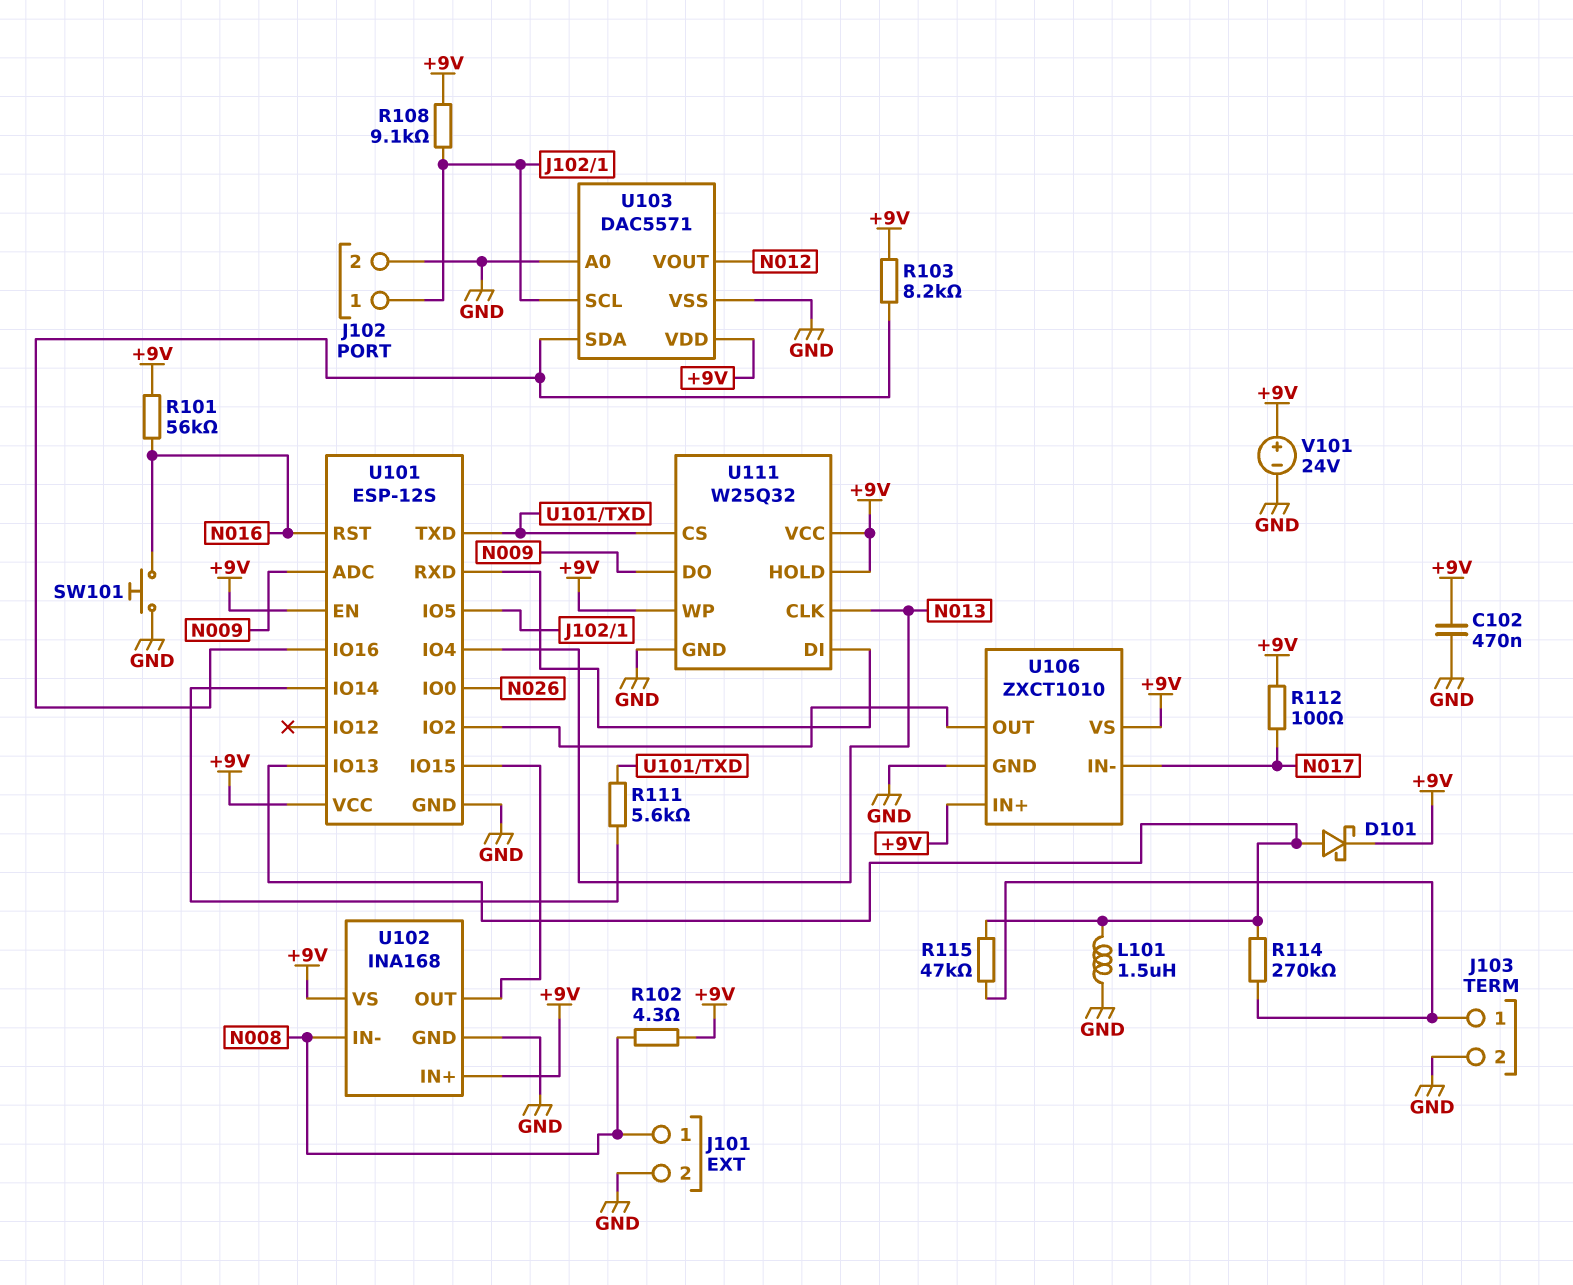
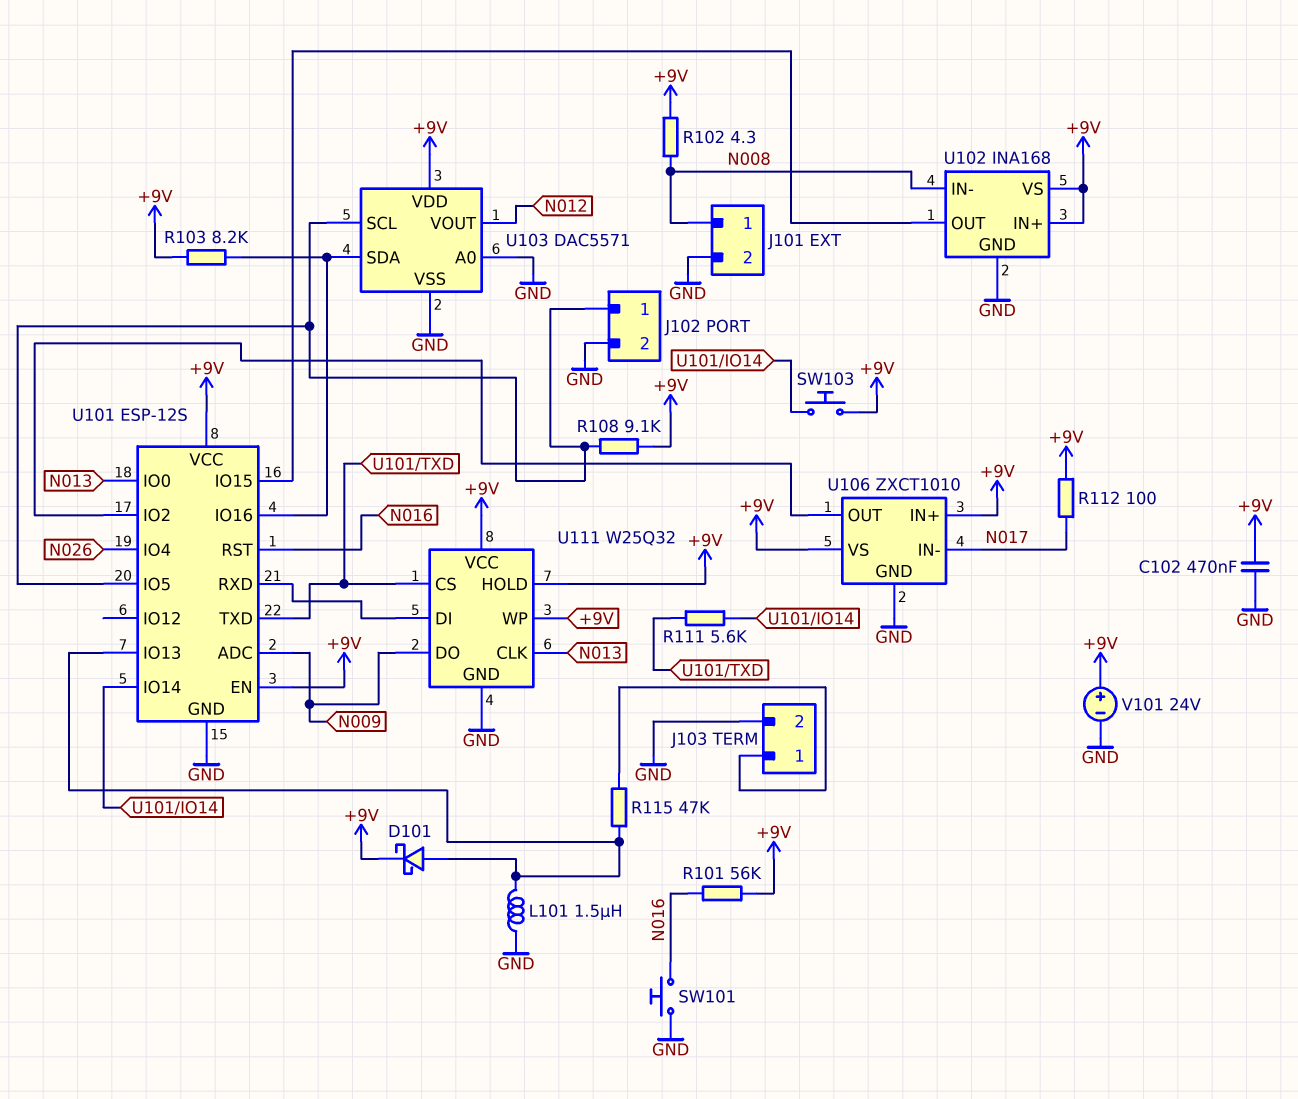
R114: 270k (J103/1, U101/IO13) -> none
SW103: none -> button (+9V, U101/IO14)
U101 pin IO0: N026 -> N013
U101 pin IO4: N013 -> N026

